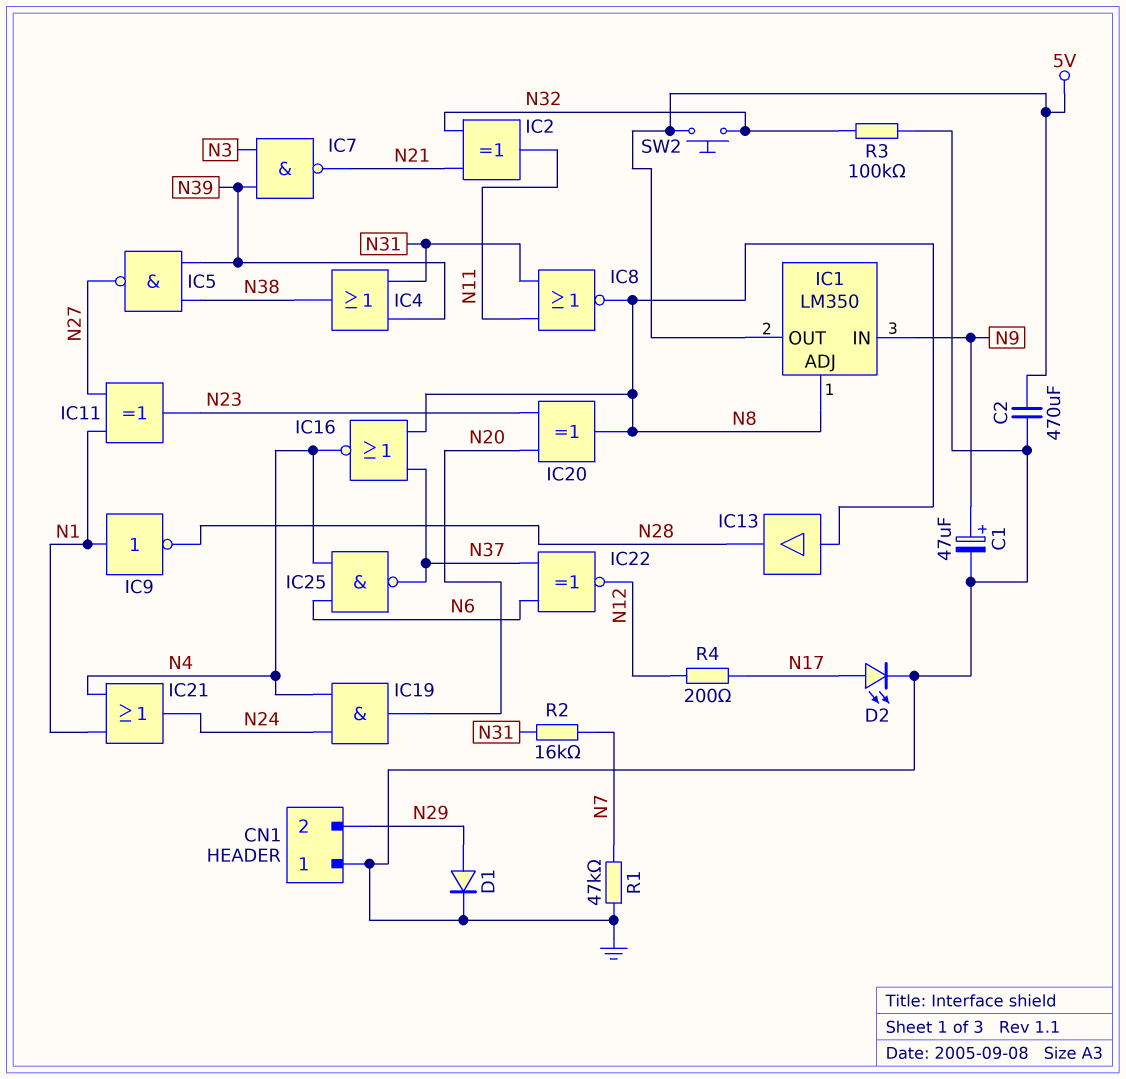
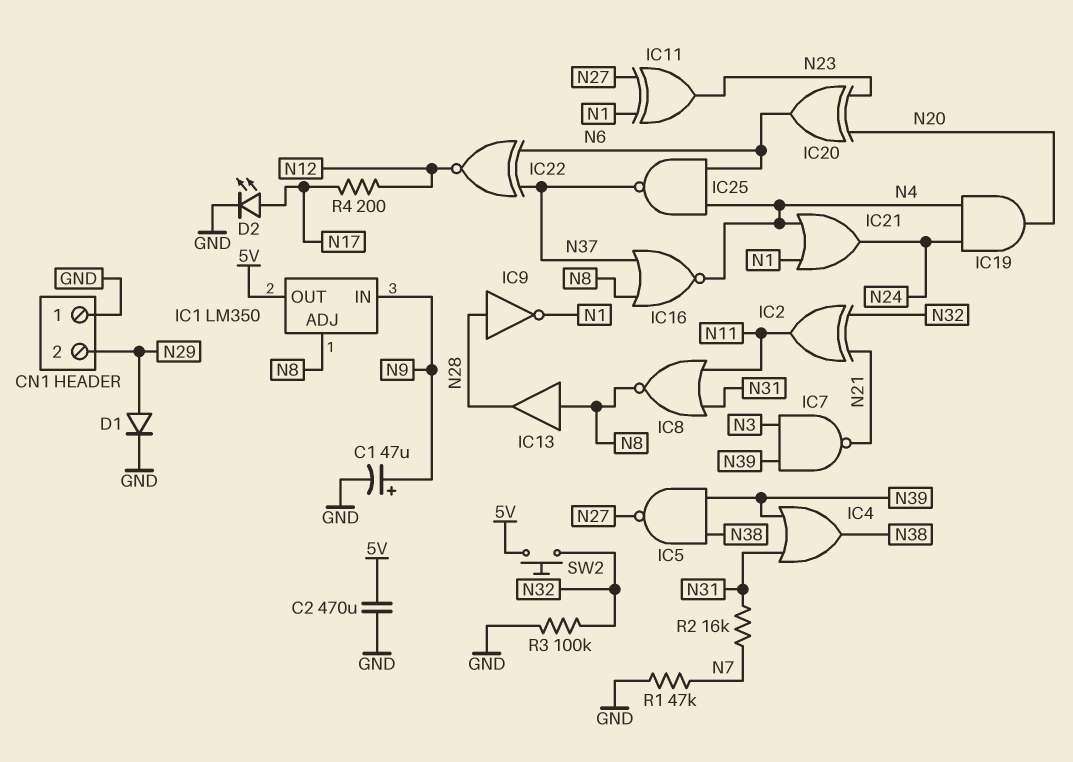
IC9: NOT (in N1, out N28) -> NOT (in N28, out N1)
IC20: XOR (in N20, in N23, out N8) -> XOR (in N20, in N23, out N6)

